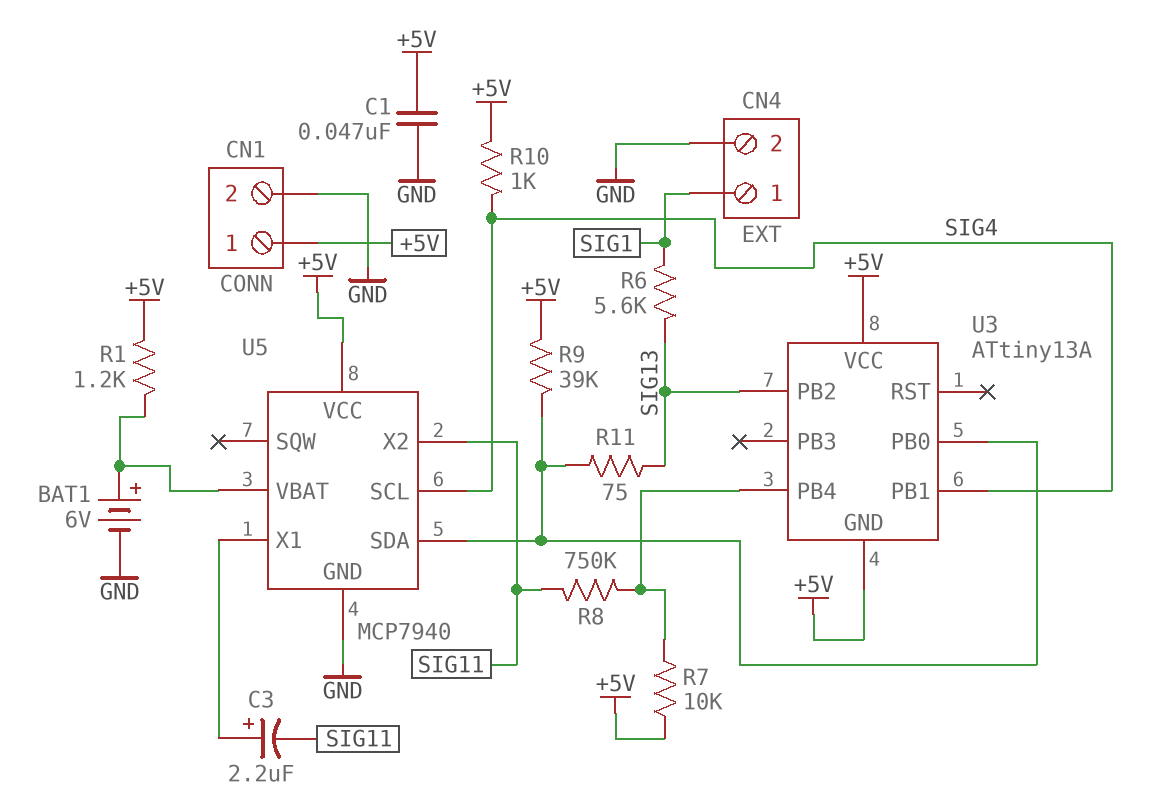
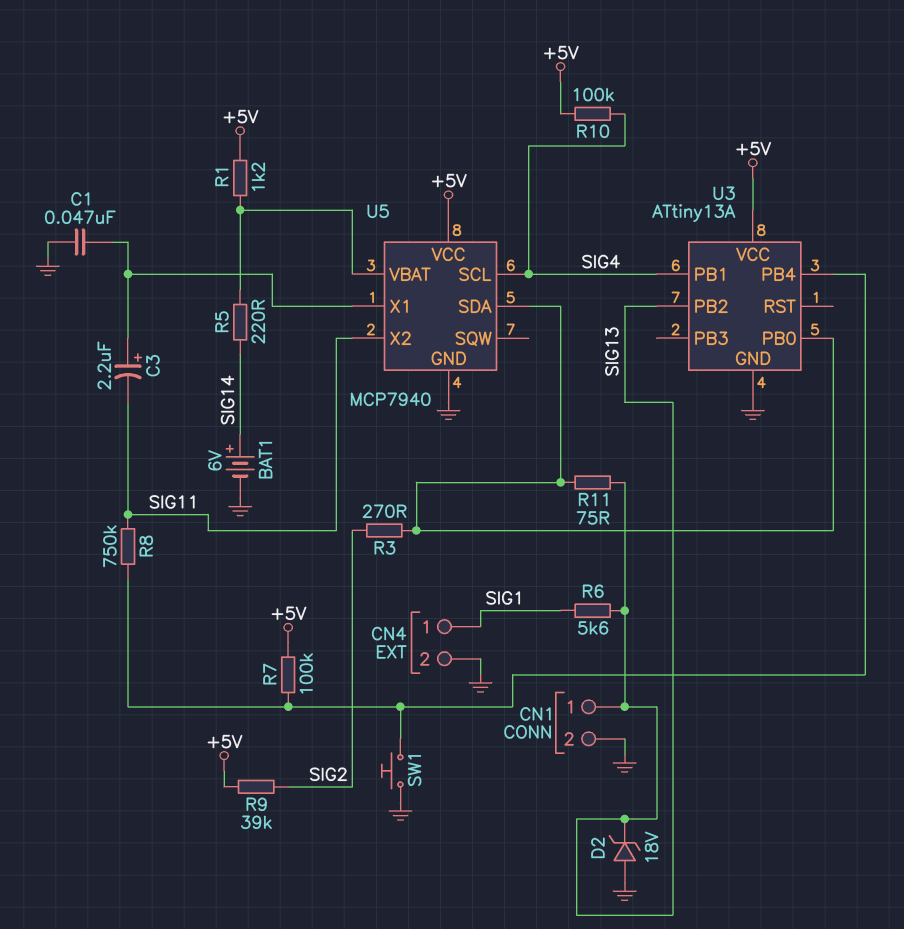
BAT1: 6V (plus U5/VBAT, minus GND) -> 6V (plus SIG14, minus GND)
C1: 47nF (+5V, GND) -> 47nF (GND, U5/X1)
CN1 pin 1: +5V -> SIG13
D2: none -> zener 18V (A GND, K SIG13)
R3: none -> 270 (SIG2, U3/PB0)
R5: none -> 220 (SIG14, U5/VBAT)
R7: 10k (+5V, U3/PB4) -> 100k (+5V, U3/PB4)
R9: 39k (+5V, U3/PB0) -> 39k (+5V, SIG2)
R10: 1k (+5V, SIG4) -> 100k (+5V, SIG4)
SW1: none -> button (GND, U3/PB4)
U3 pin GND: +5V -> GND

